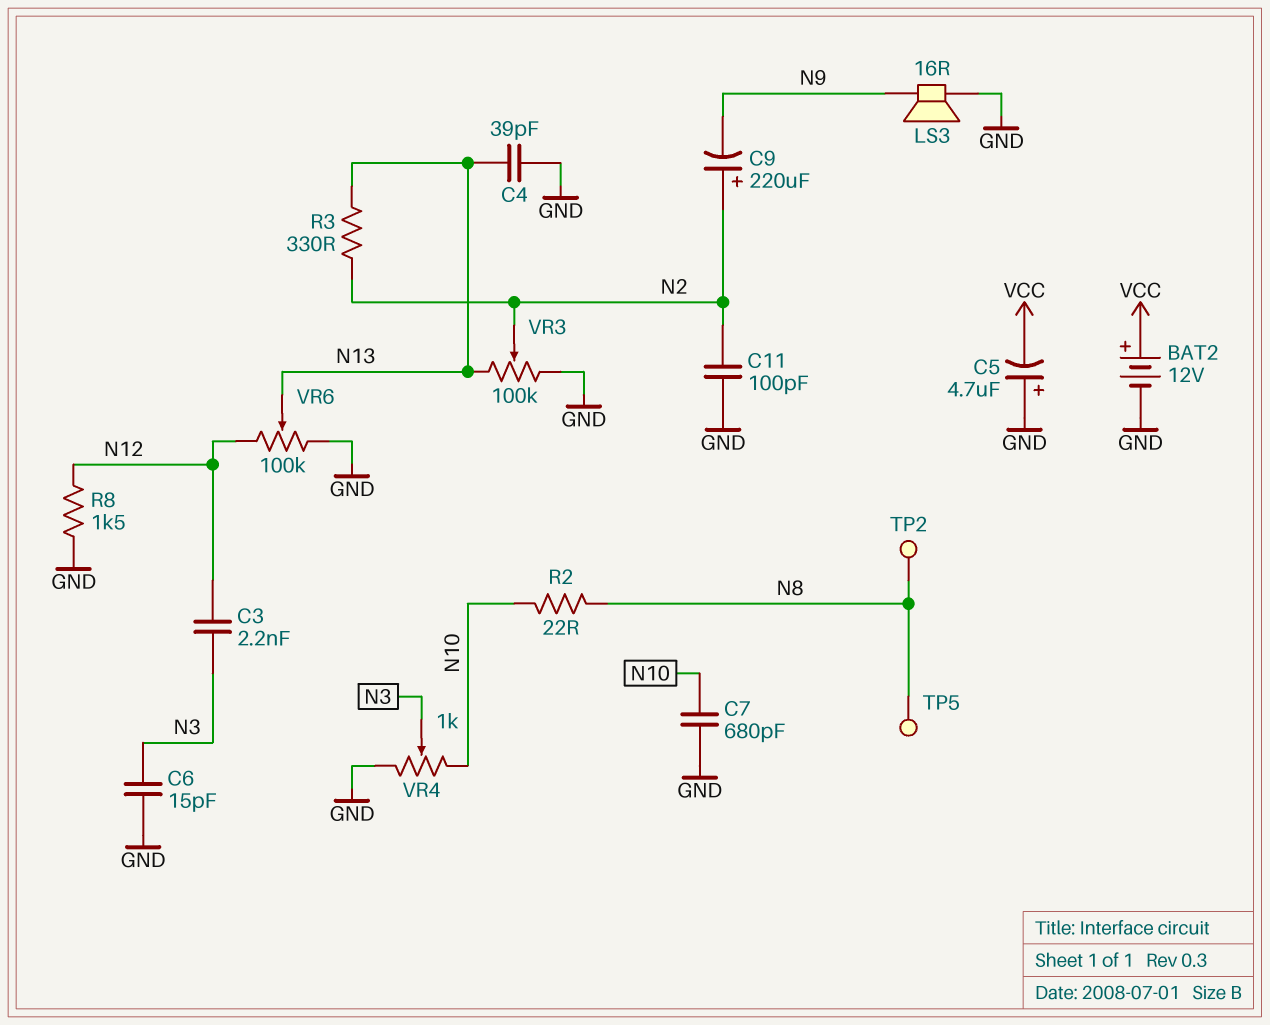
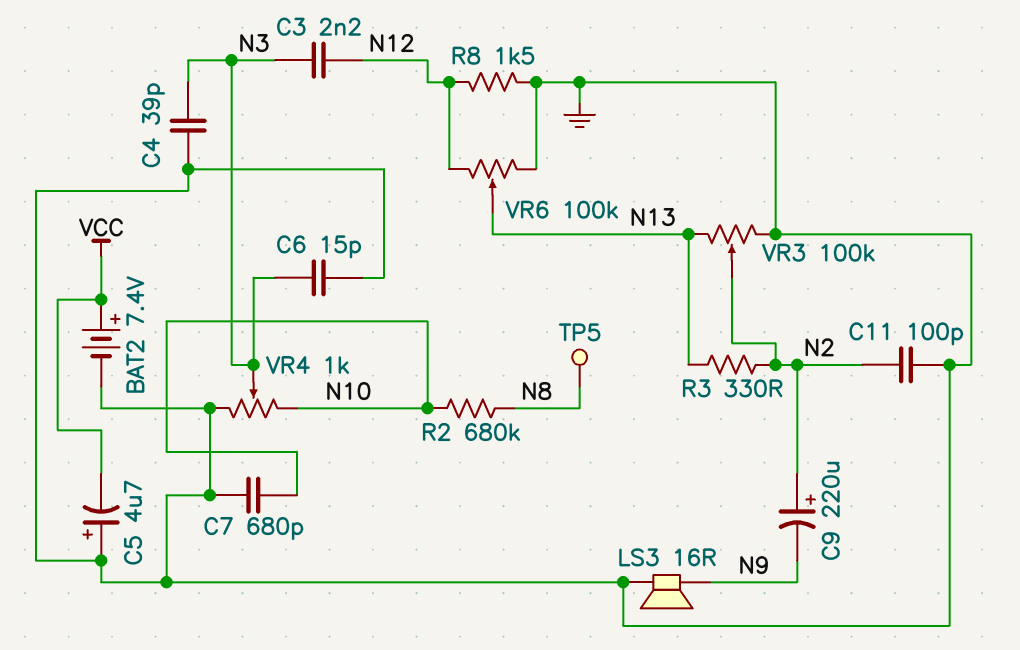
BAT2: 12V (plus VCC, minus GND) -> 7.4V (plus VCC, minus GND)
C4: 39pF (GND, N13) -> 39pF (GND, N3)
R2: 22 (N8, N10) -> 680k (N8, N10)
TP2: test point (N8) -> none

